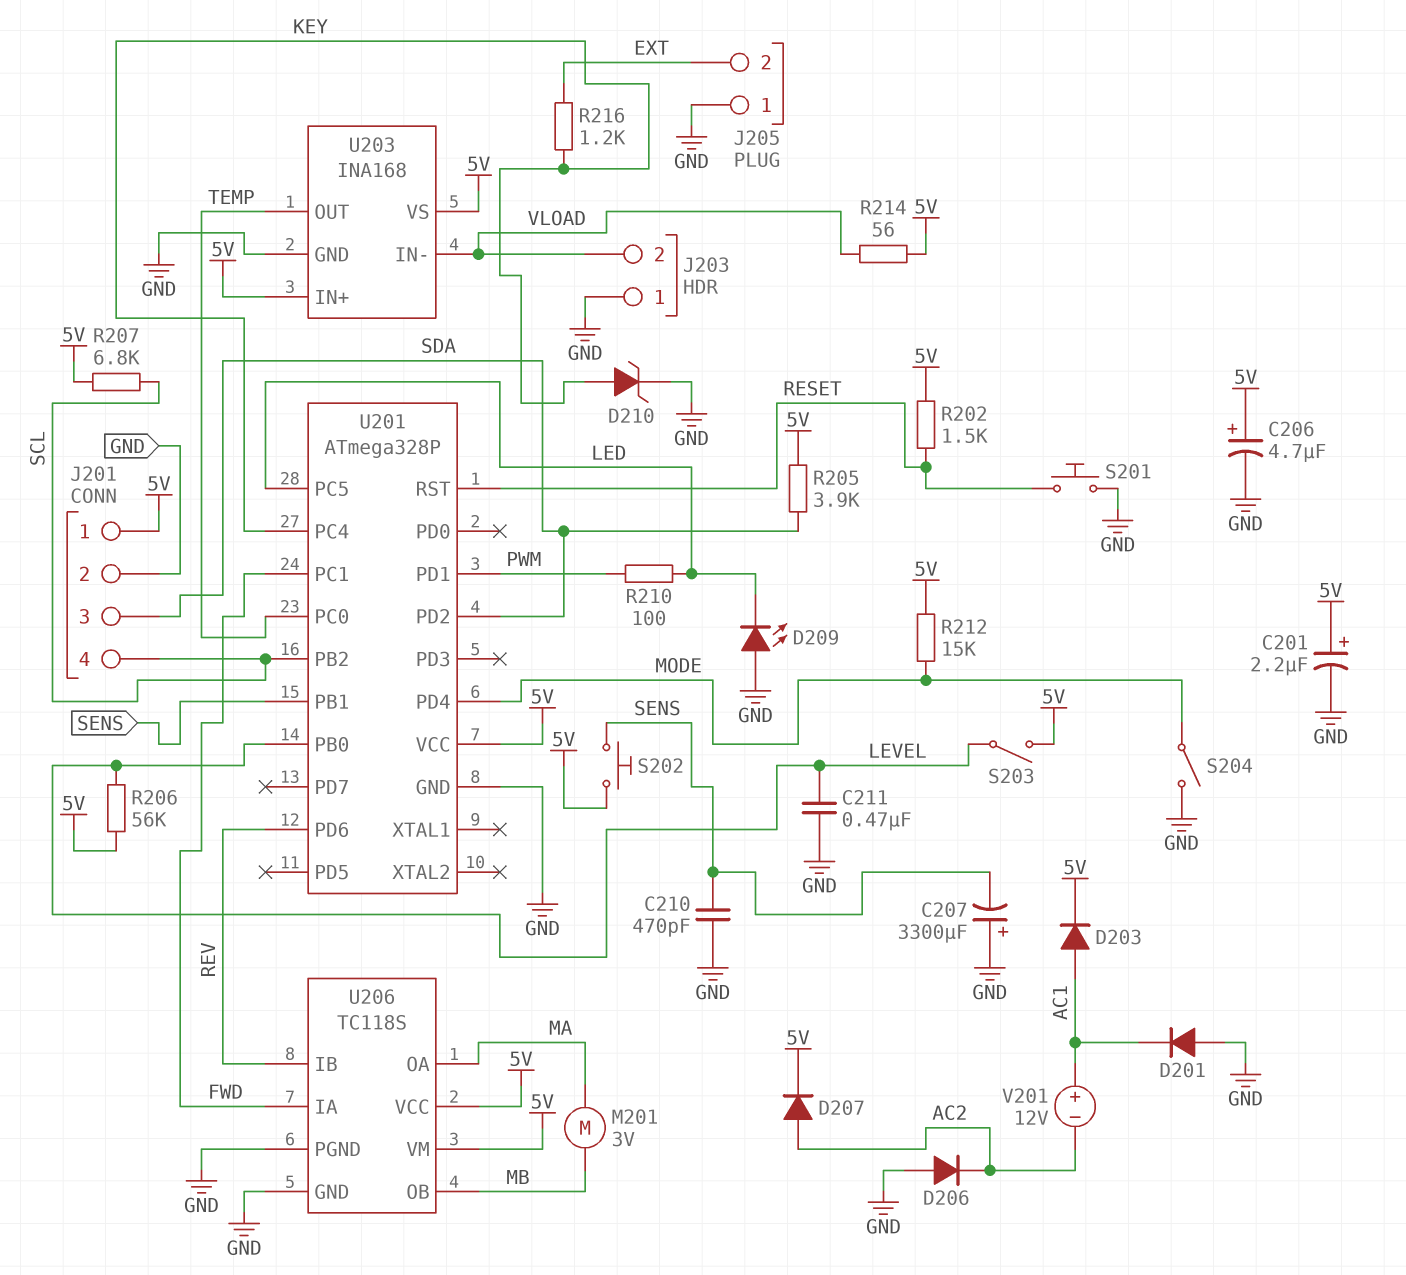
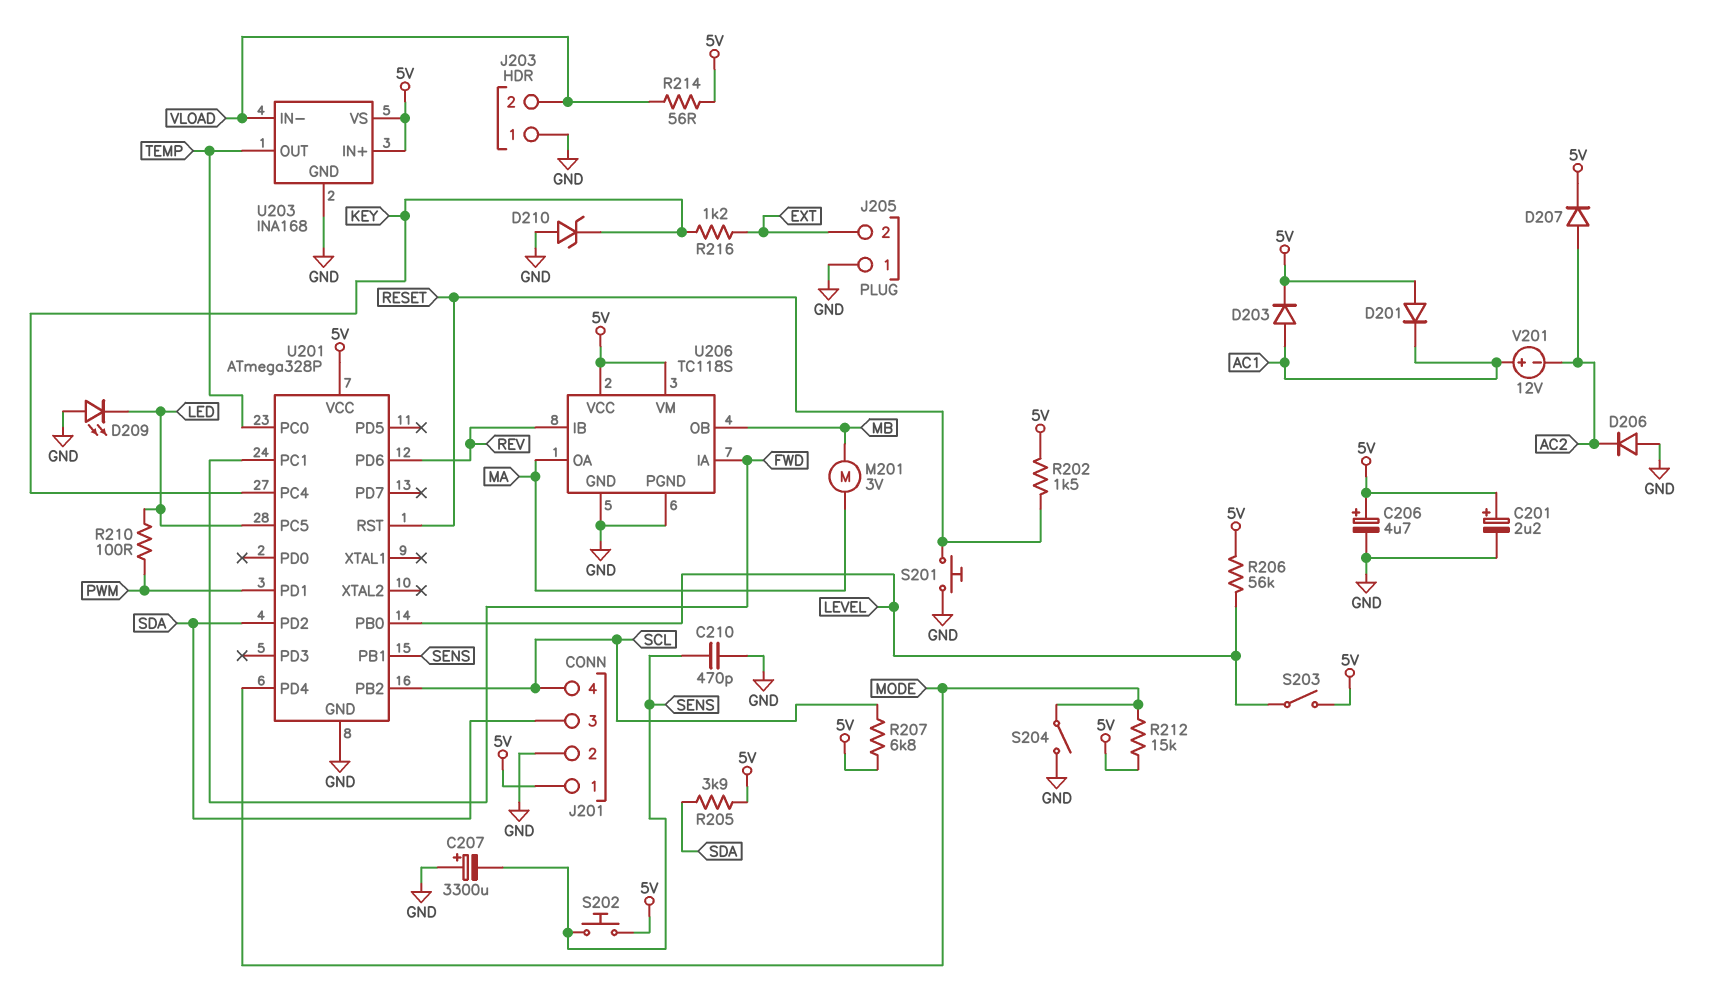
C211: 470nF (GND, LEVEL) -> none
D201: diode (A GND, K AC1) -> diode (A 5V, K AC1)
D210: zener (A KEY, K GND) -> zener (A GND, K KEY)

